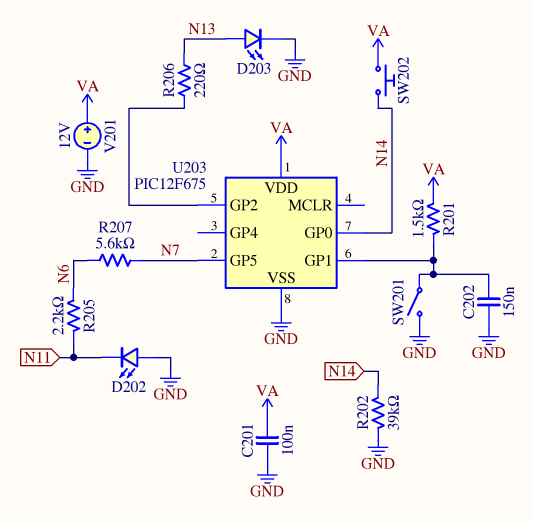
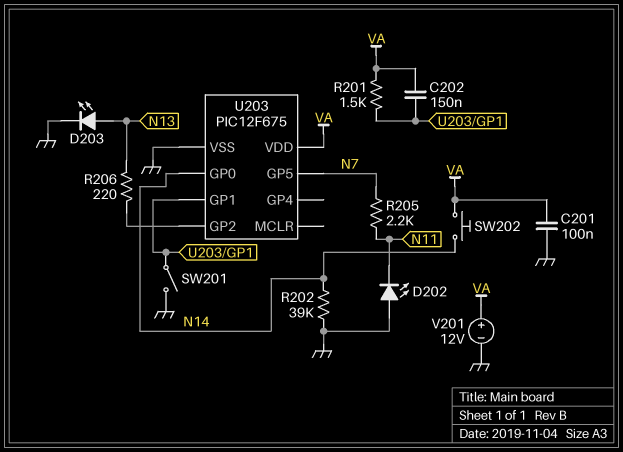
C202: 150nF (GND, U203/GP1) -> 150nF (U203/GP1, VA)
R205: 2.2k (N6, N11) -> 2.2k (N7, N11)
R207: 5.6k (N6, N7) -> none

